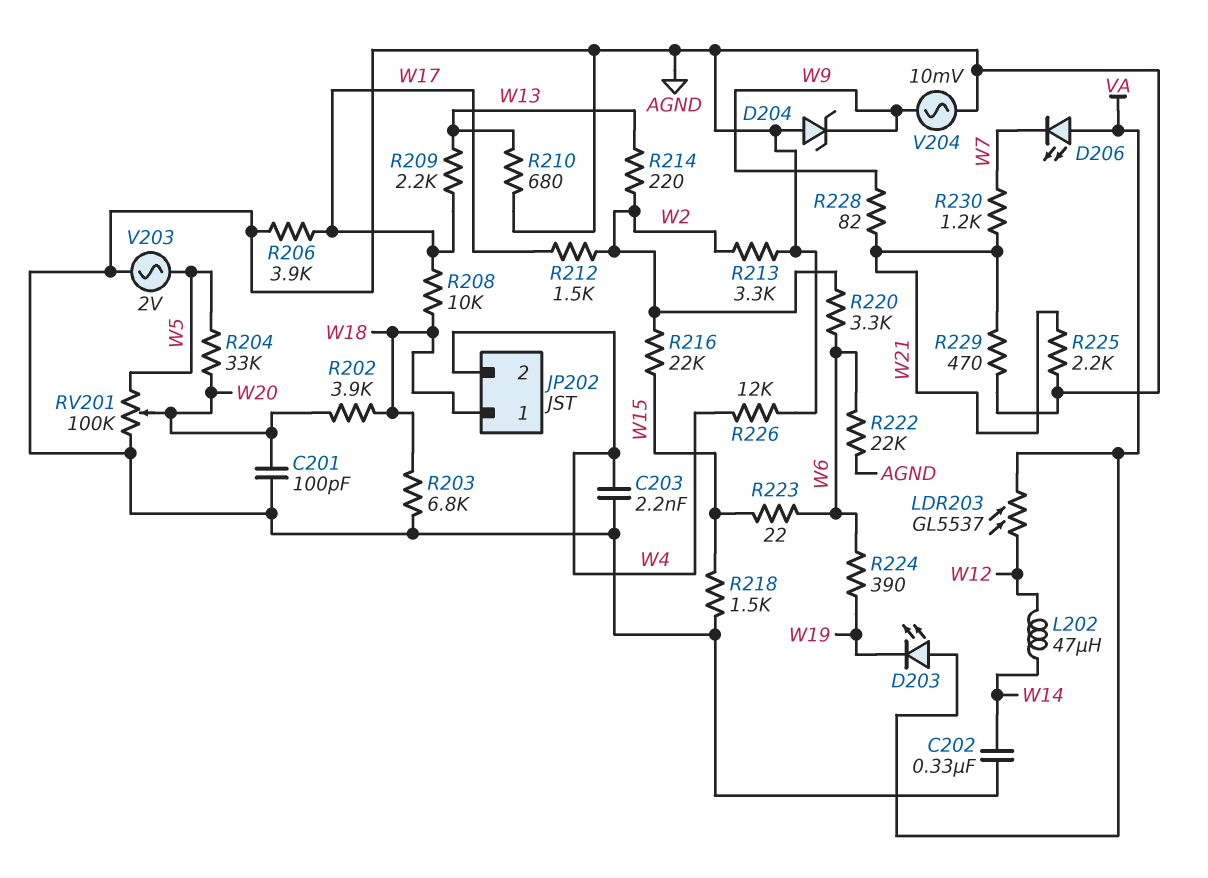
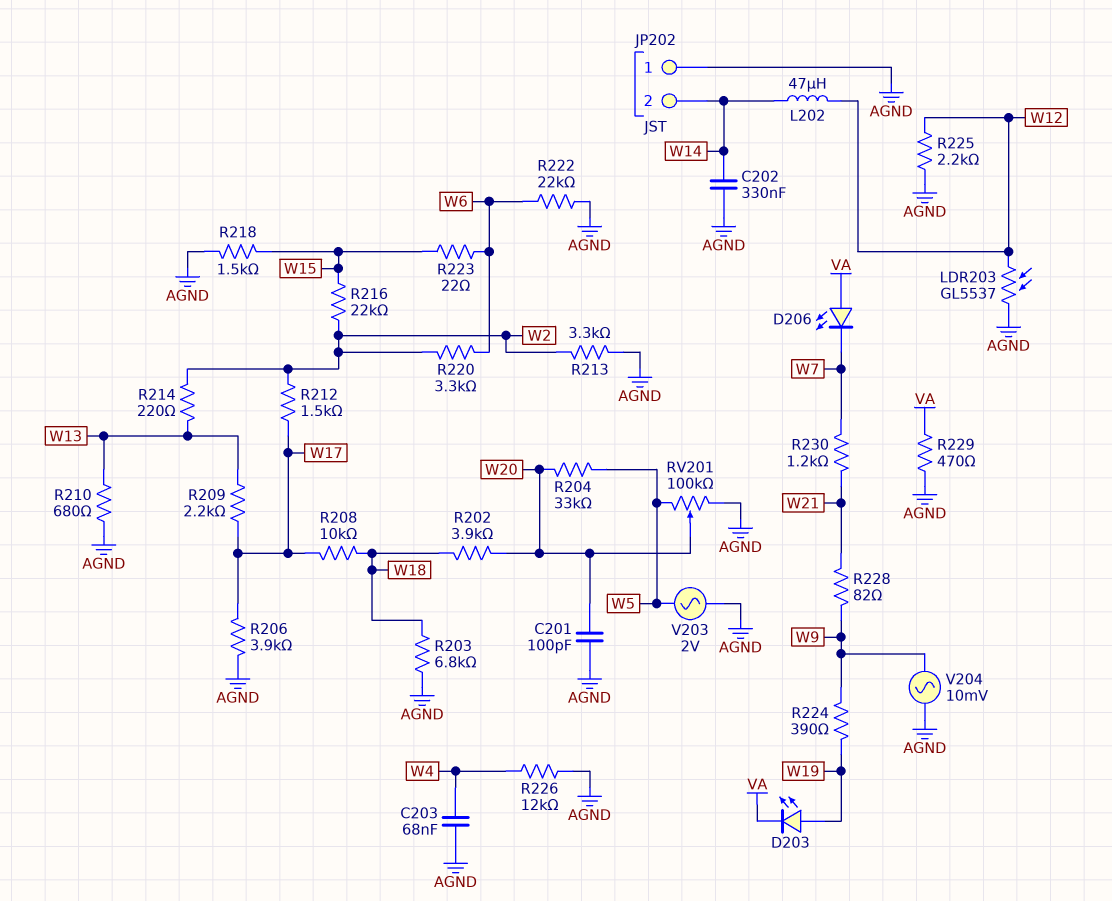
C203: 2.2nF (AGND, W4) -> 68nF (AGND, W4)
D203: LED (A VA, K W19) -> LED (A W19, K VA)
D204: zener (A AGND, K W9) -> none
JP202 pin 1: W18 -> AGND
JP202 pin 2: W4 -> W14
LDR203: GL5537 (VA, W12) -> GL5537 (AGND, W12)
R224: 390 (W6, W19) -> 390 (W9, W19)
R225: 2.2k (AGND, W21) -> 2.2k (AGND, W12)
R229: 470 (AGND, W21) -> 470 (AGND, VA)

